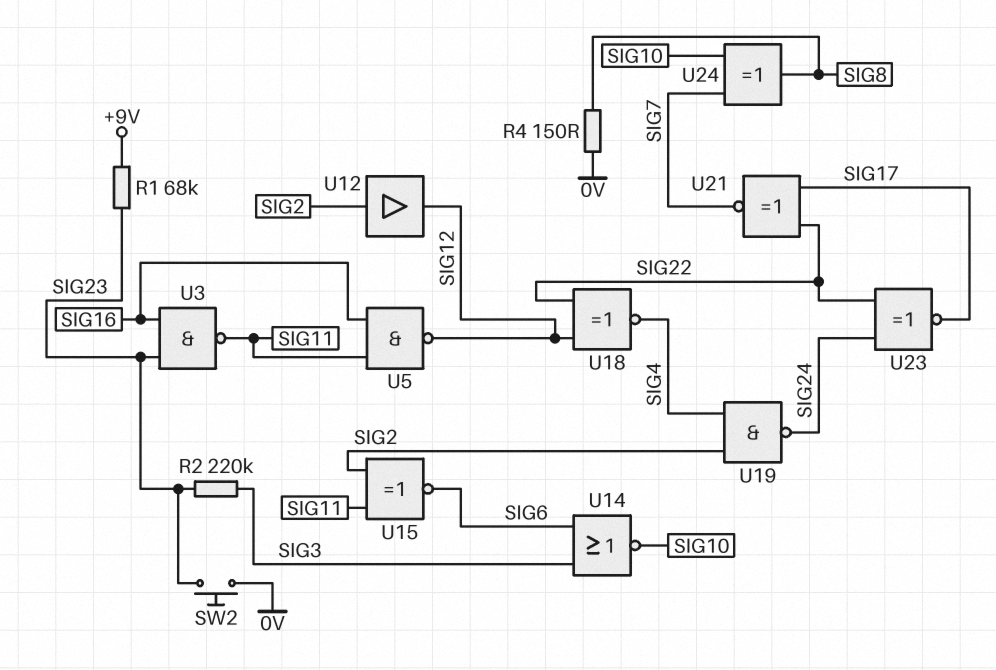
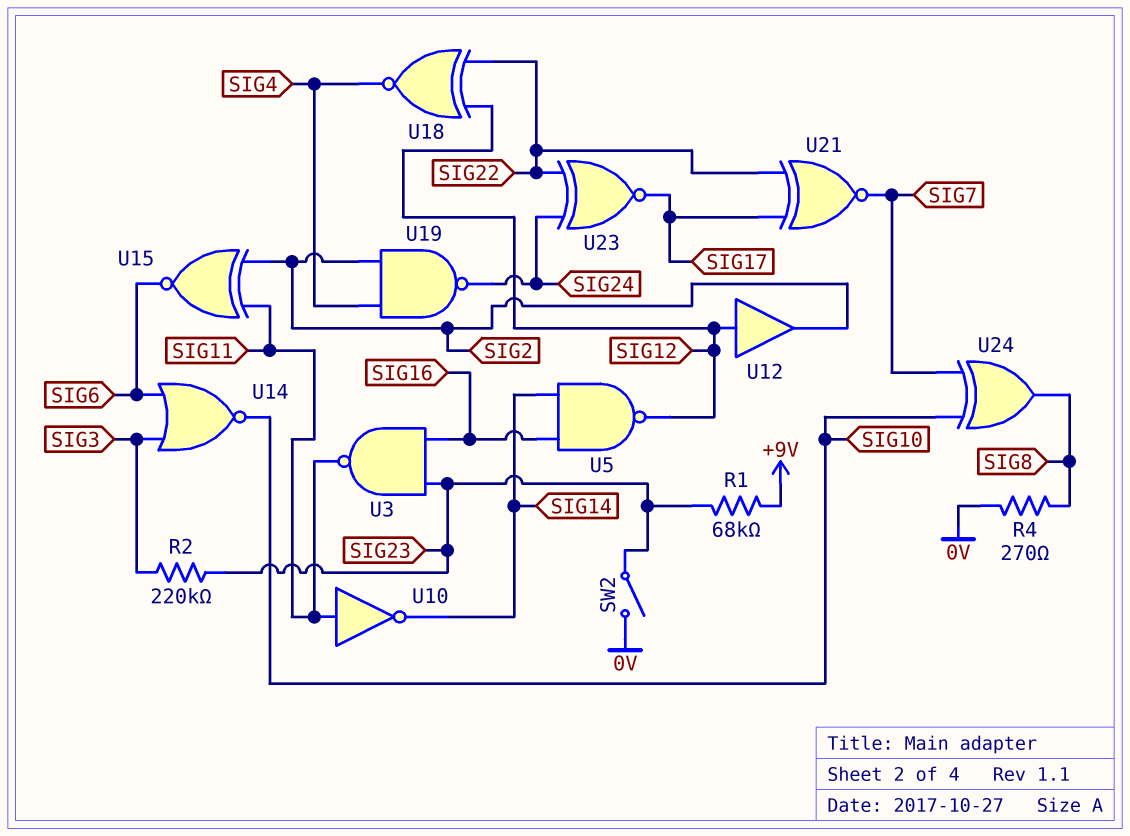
R4: 150 (0V, SIG8) -> 270 (0V, SIG8)
SW2: button (0V, SIG23) -> switch (0V, SIG23)
U5: NAND (in SIG11, in SIG16, out SIG12) -> NAND (in SIG14, in SIG16, out SIG12)
U10: none -> NOT (in SIG11, out SIG14)
U12: buffer (in SIG2, out SIG12) -> buffer (in SIG12, out SIG2)

